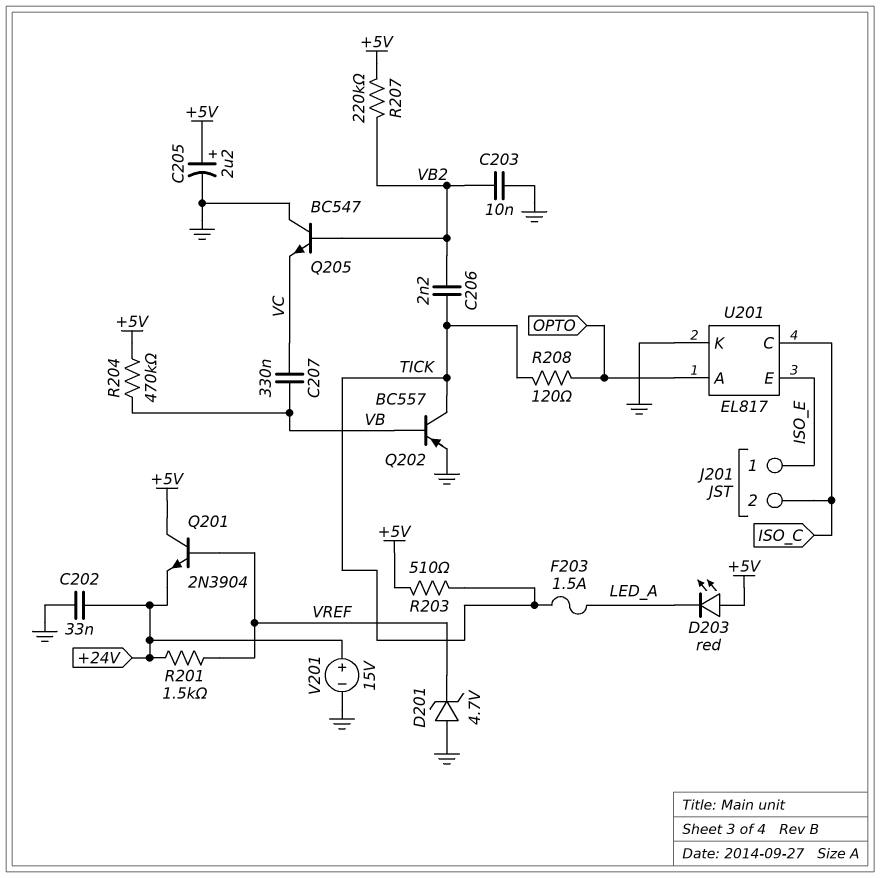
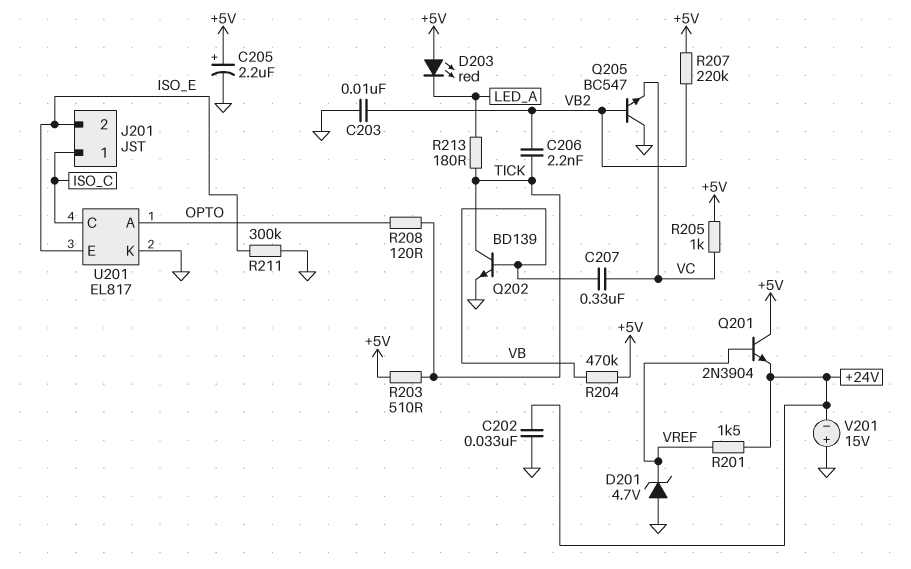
F203: 1.5A (LED_A, TICK) -> none
J201 pin 1: ISO_E -> ISO_C
J201 pin 2: ISO_C -> ISO_E
Q202: PNP BC557 (B VB, C TICK, E GND) -> NPN BD139 (B VB, C TICK, E GND)
R205: none -> 1k (+5V, VC)
R211: none -> 300k (GND, ISO_E)
R213: none -> 180 (LED_A, TICK)
V201: 15V (plus +24V, minus GND) -> 15V (plus GND, minus +24V)

